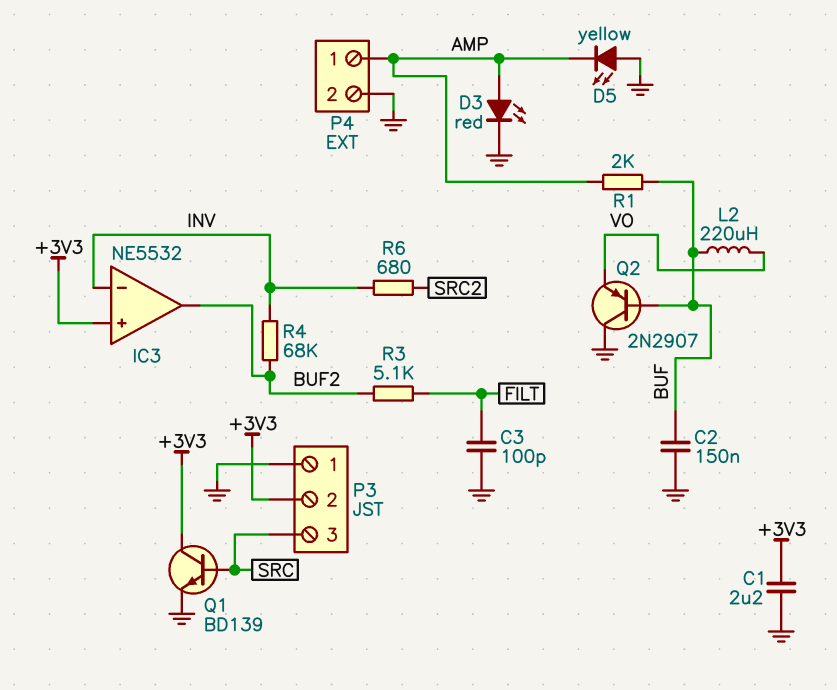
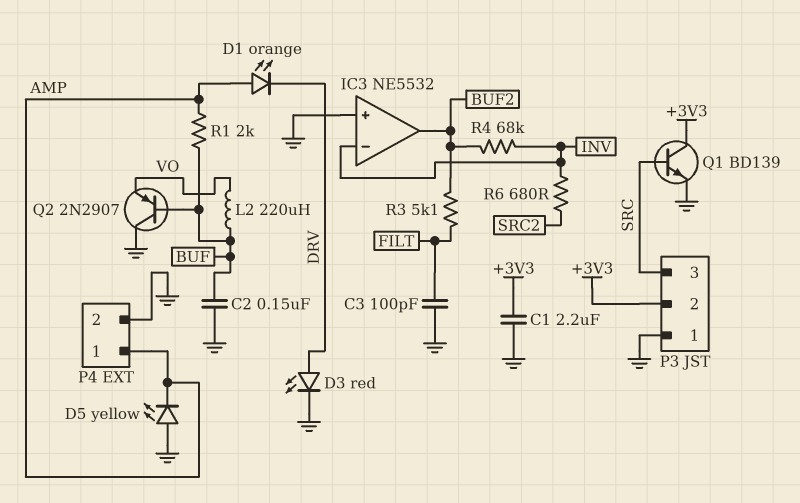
D1: none -> LED orange (A AMP, K DRV)
D3: LED red (A AMP, K GND) -> LED red (A DRV, K GND)
IC3 pin in+: +3V3 -> GND

